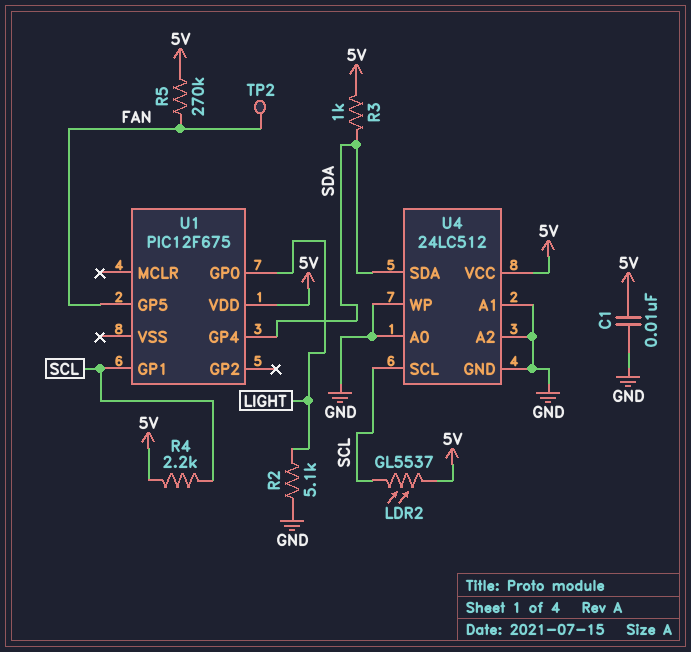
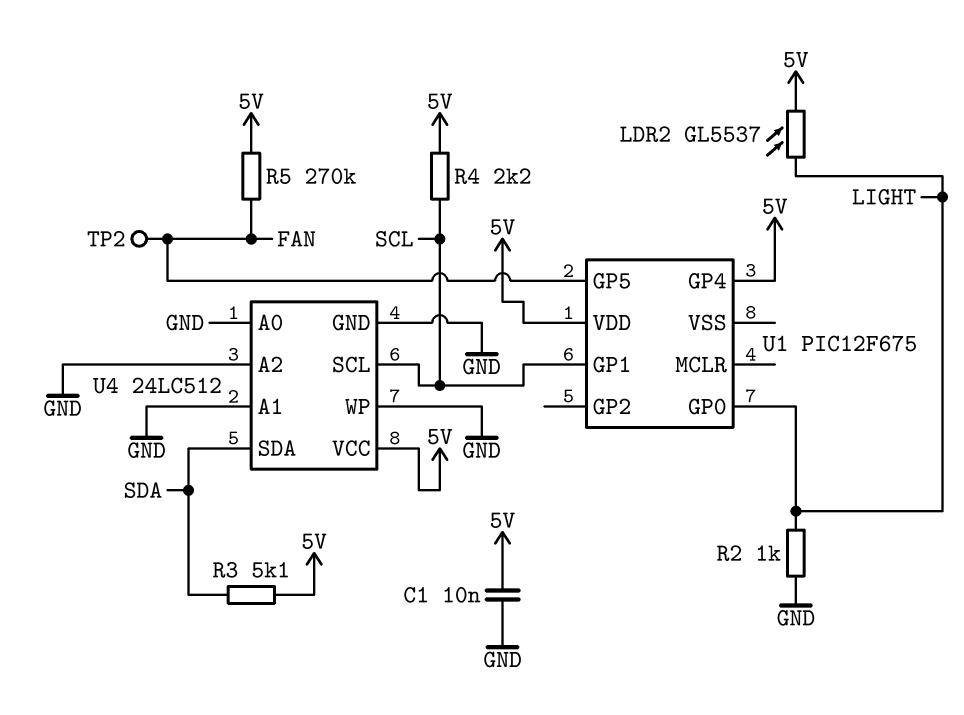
LDR2: GL5537 (5V, SCL) -> GL5537 (5V, LIGHT)
R2: 5.1k (GND, LIGHT) -> 1k (GND, LIGHT)
R3: 1k (5V, SDA) -> 5.1k (5V, SDA)
U1 pin GP4: SDA -> 5V

